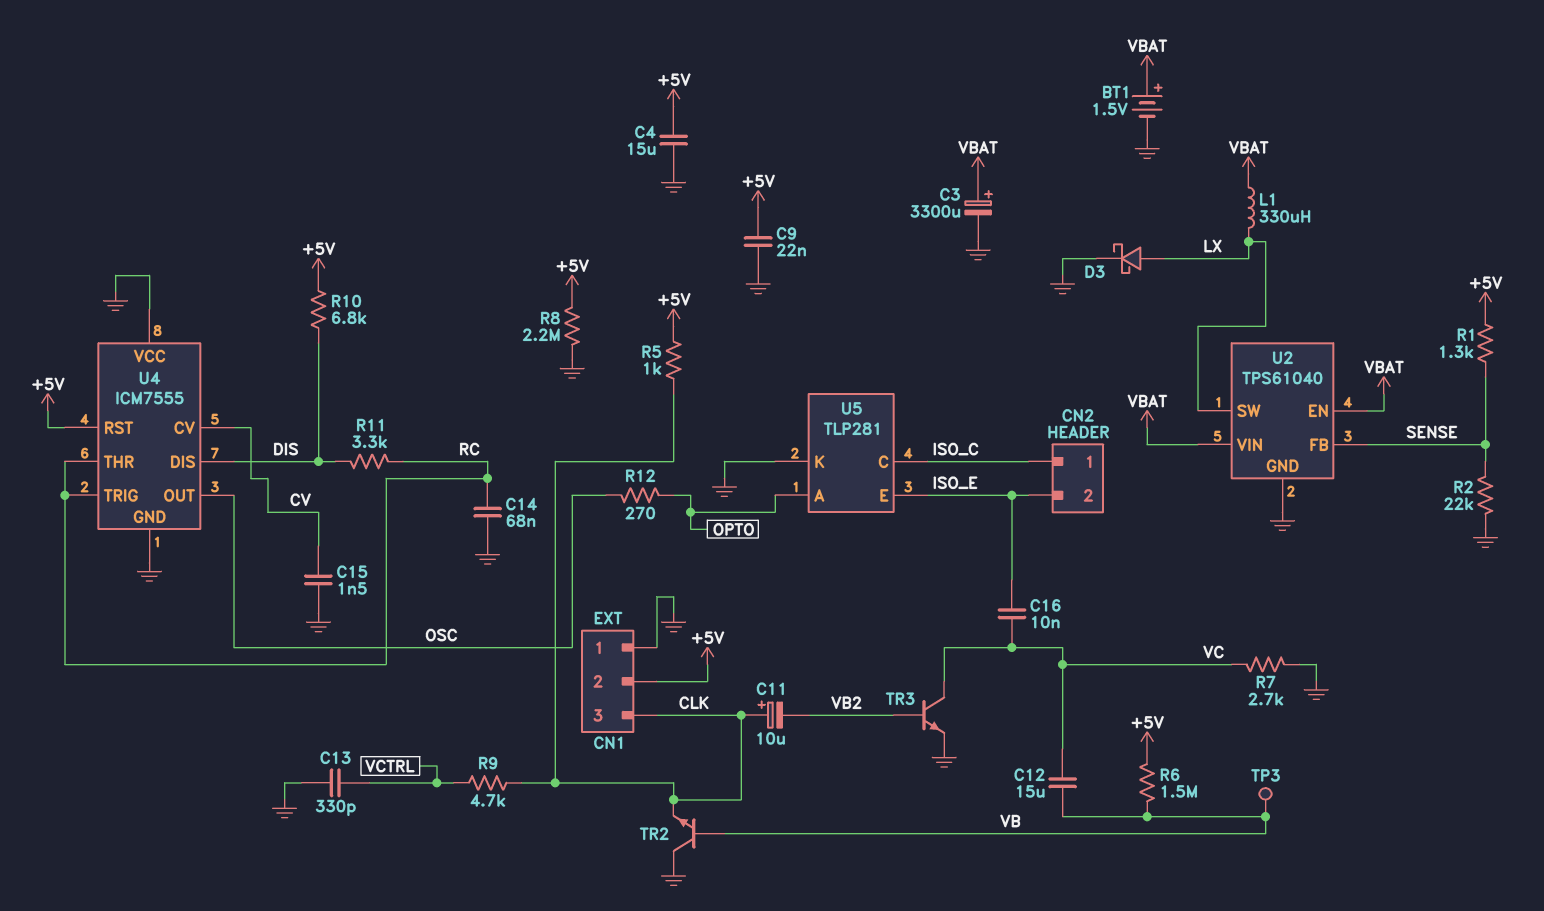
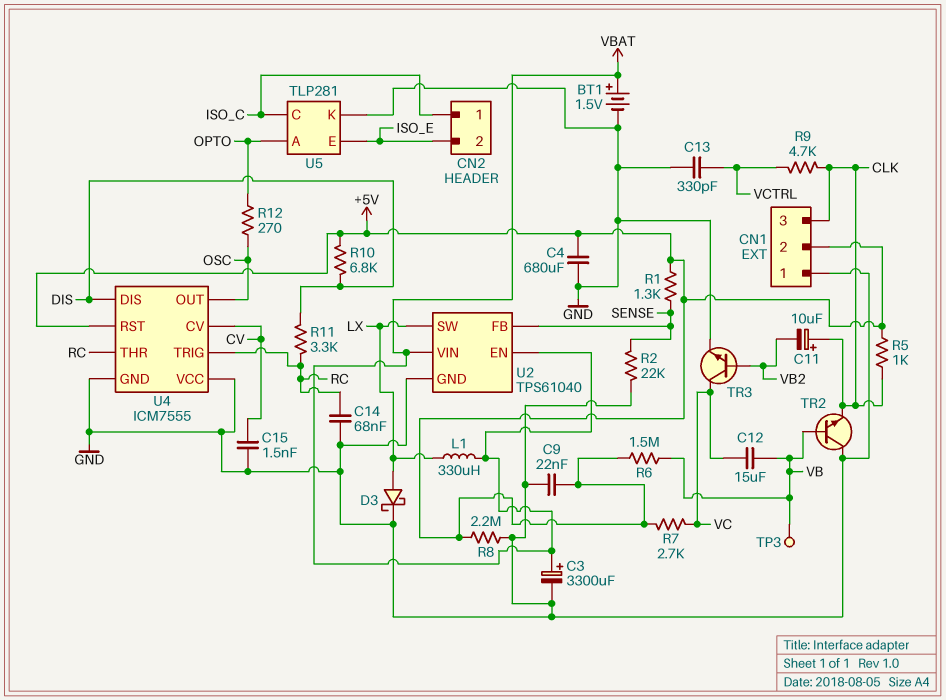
C4: 15uF (+5V, GND) -> 680uF (+5V, GND)
C16: 10nF (ISO_E, VC) -> none
R7: 2.7k (GND, VC) -> 2.7k (+5V, VC)

